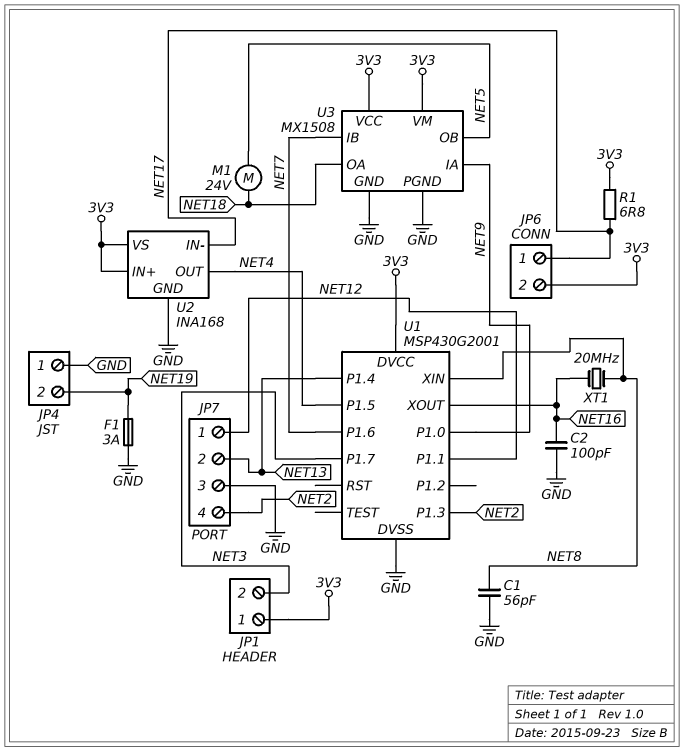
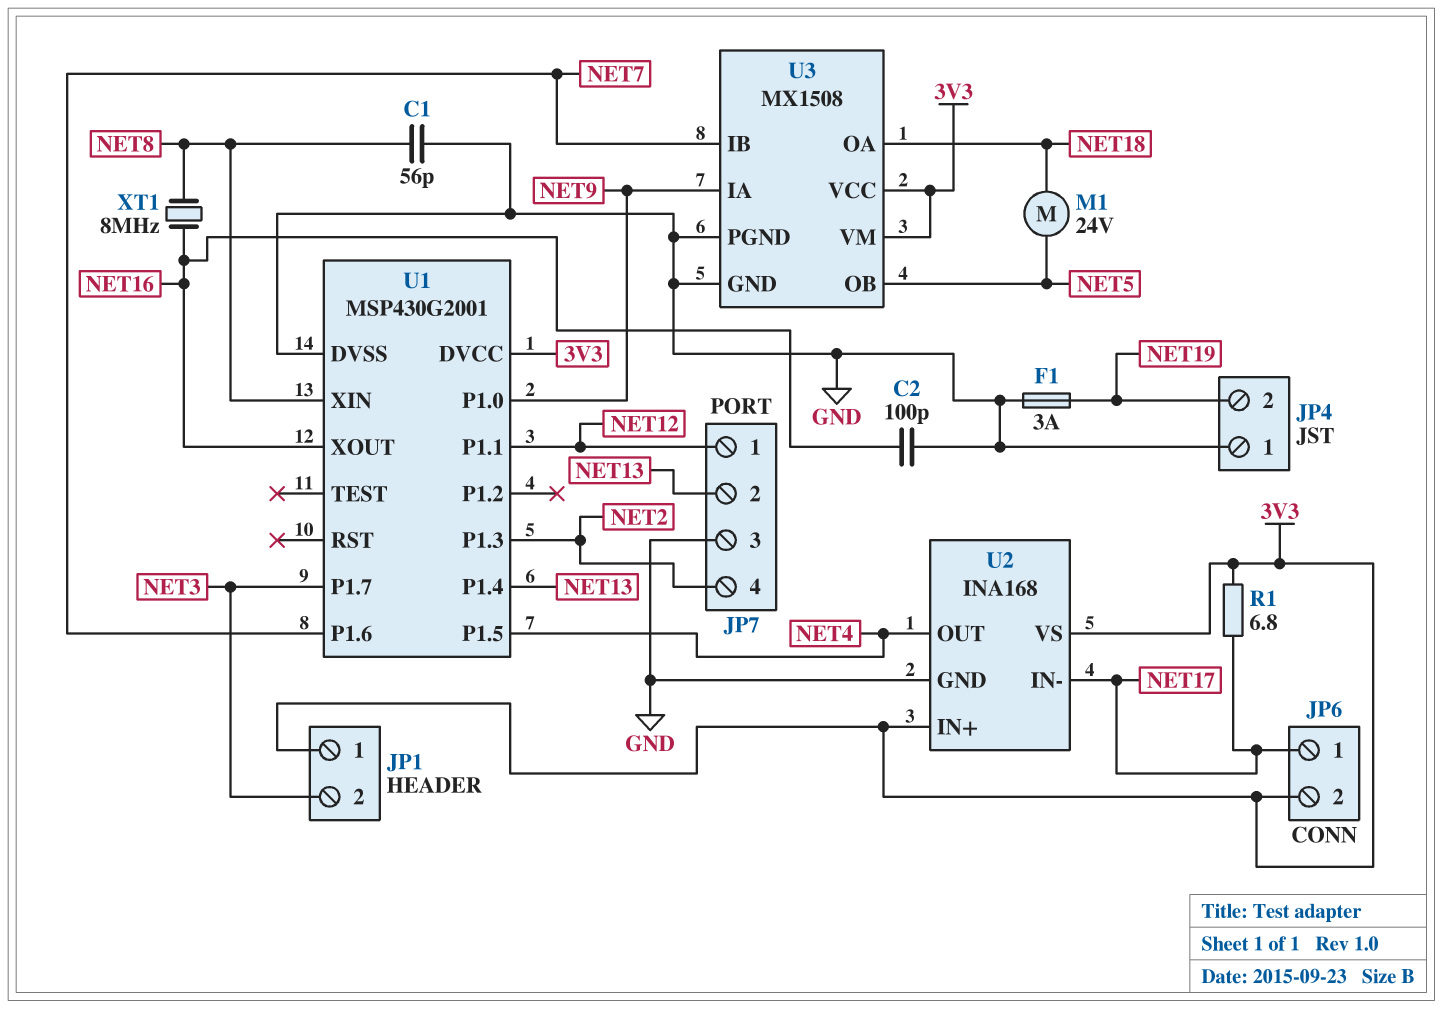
XT1: 20MHz (NET8, NET16) -> 8MHz (NET8, NET16)

